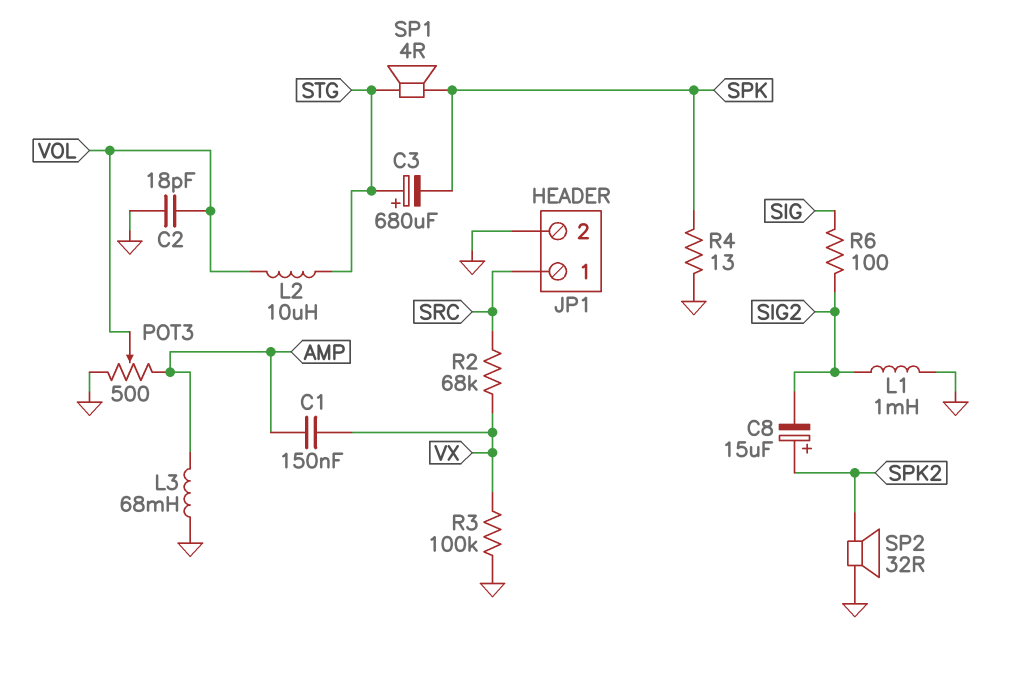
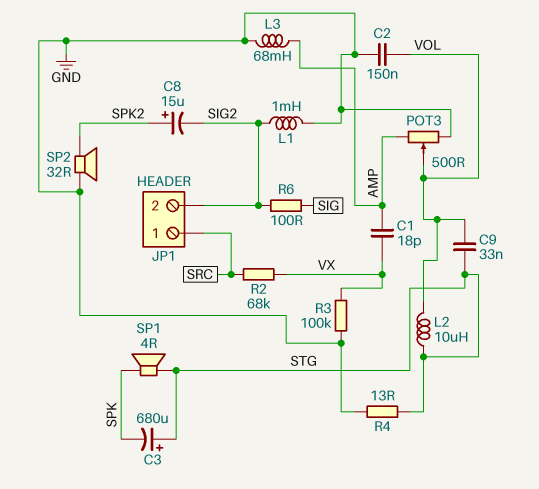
C1: 150nF (AMP, VX) -> 18pF (AMP, VX)
C2: 18pF (GND, VOL) -> 150nF (GND, VOL)
C9: none -> 33nF (STG, VOL)
JP1 pin 2: GND -> SIG2
R4: 13 (GND, SPK) -> 13 (GND, STG)

